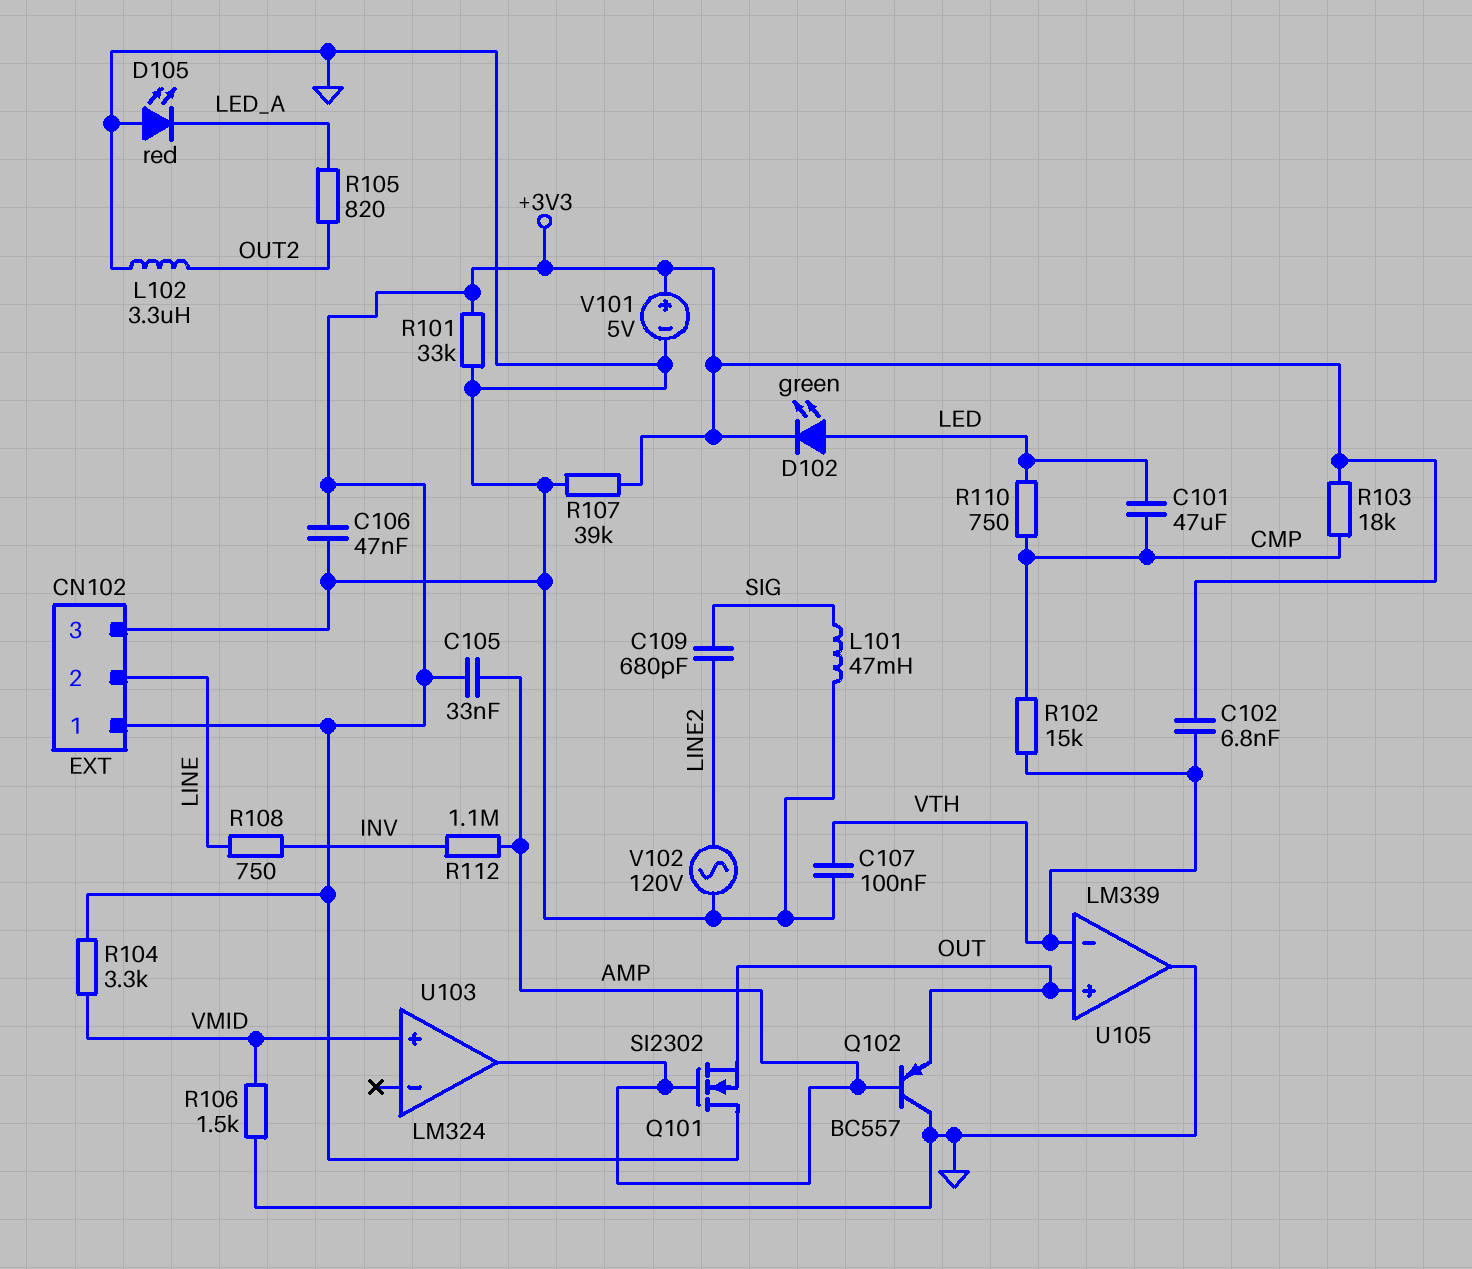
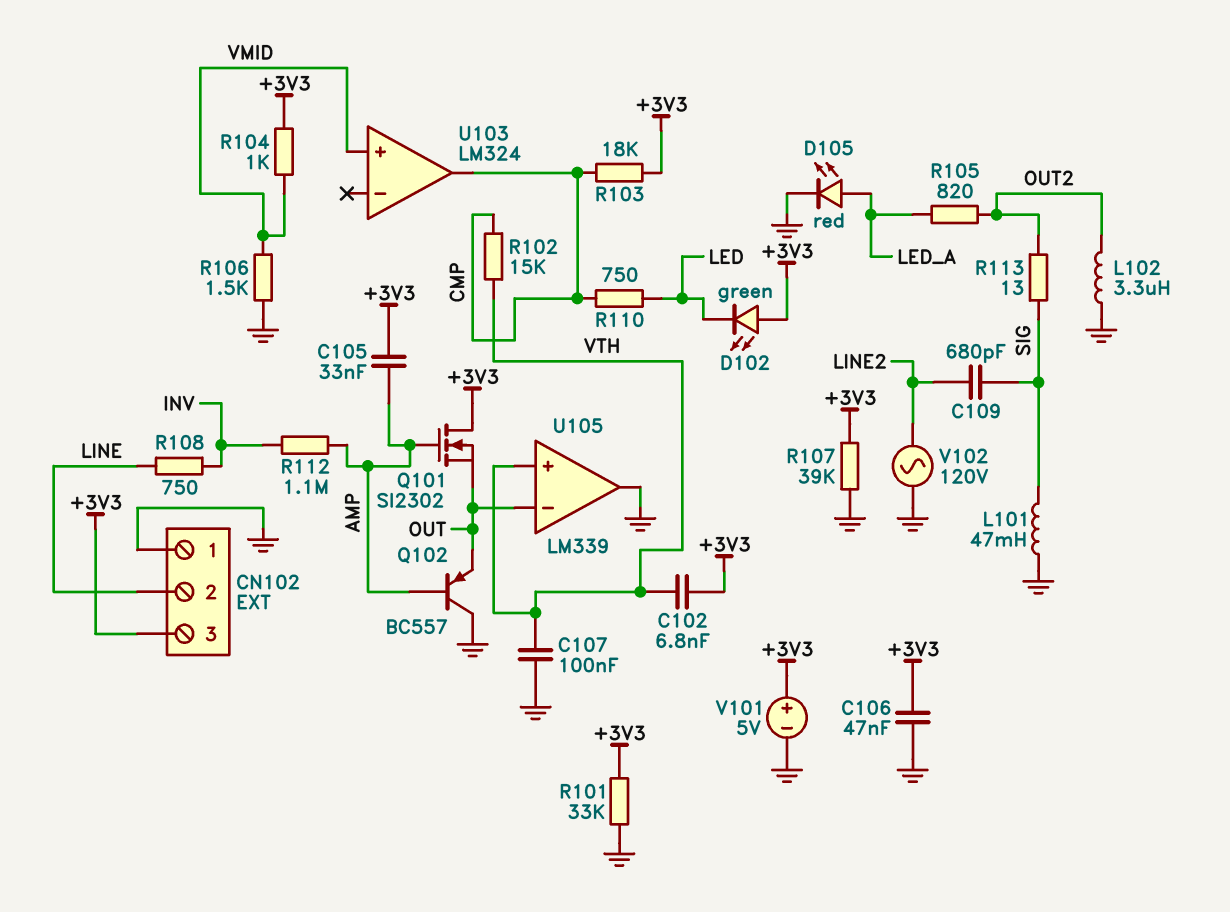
C101: 47uF (CMP, LED) -> none
CN102 pin 1: +3V3 -> GND
CN102 pin 3: GND -> +3V3
D102: LED green (A LED, K +3V3) -> LED green (A +3V3, K LED)
D105: LED red (A GND, K LED_A) -> LED red (A LED_A, K GND)
R104: 3.3k (+3V3, VMID) -> 1k (+3V3, VMID)
R113: none -> 13 (OUT2, SIG)
U103 pin out: AMP -> CMP
U105 pin in+: OUT -> VTH
U105 pin in-: VTH -> OUT

